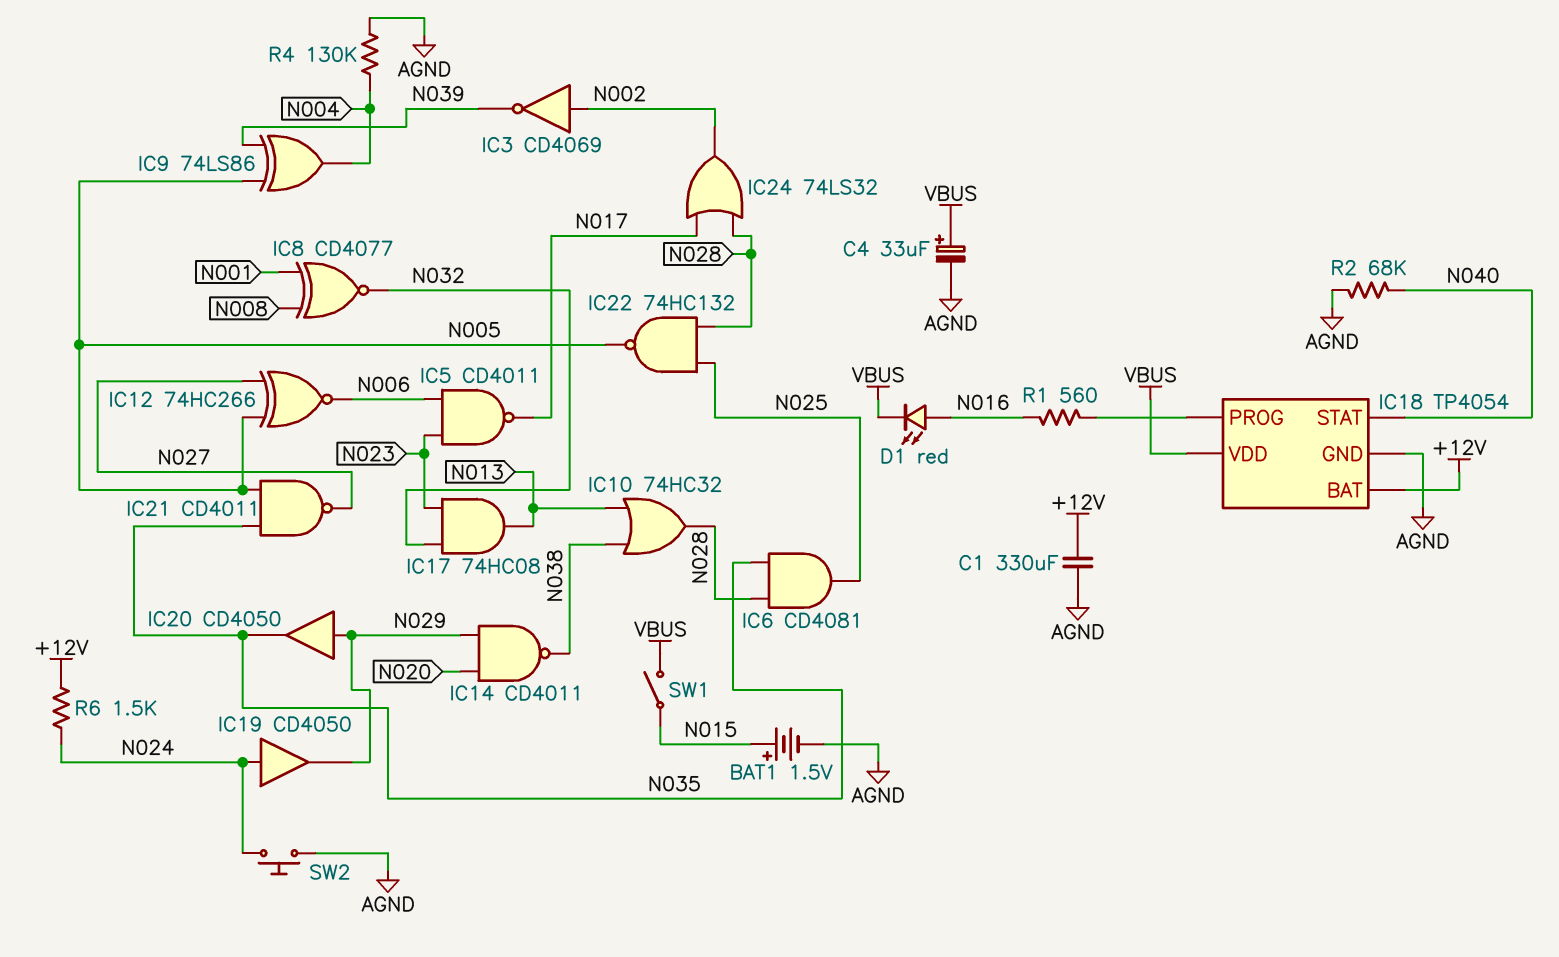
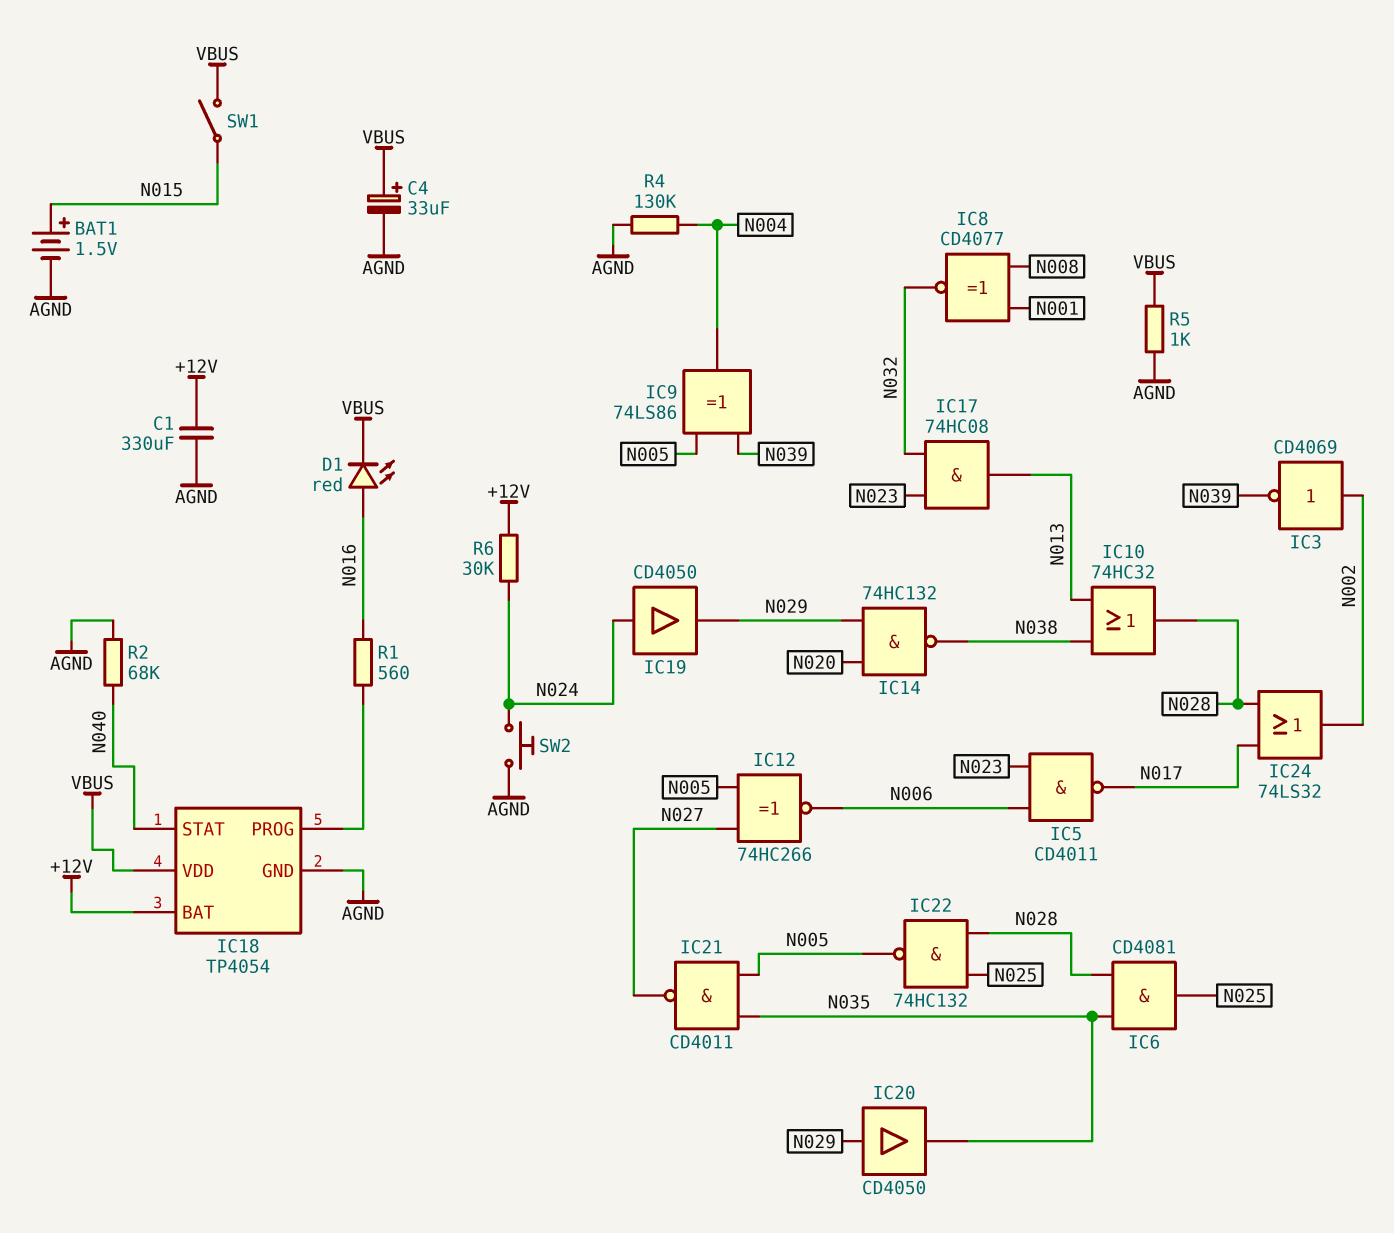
IC14: NAND CD4011 (in N020, in N029, out N038) -> NAND 74HC132 (in N020, in N029, out N038)
R5: none -> 1k (AGND, VBUS)
R6: 1.5k (+12V, N024) -> 30k (+12V, N024)

